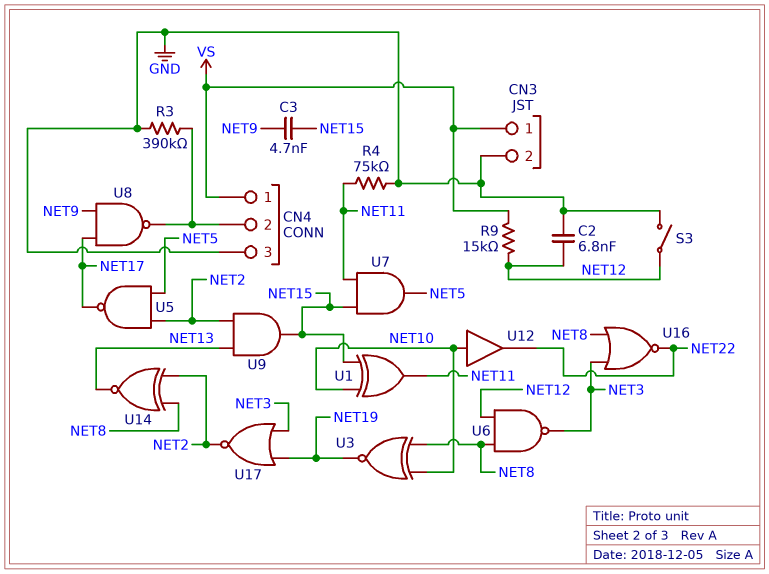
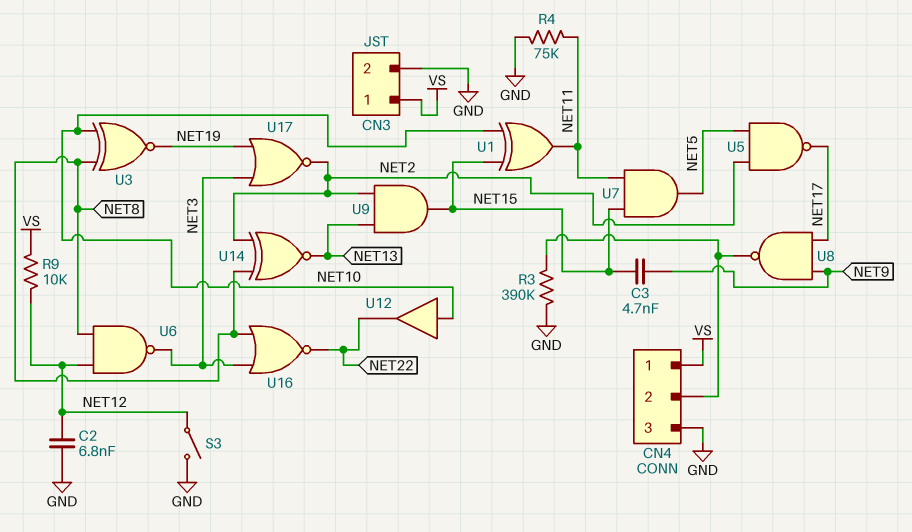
R9: 15k (NET12, VS) -> 10k (NET12, VS)

